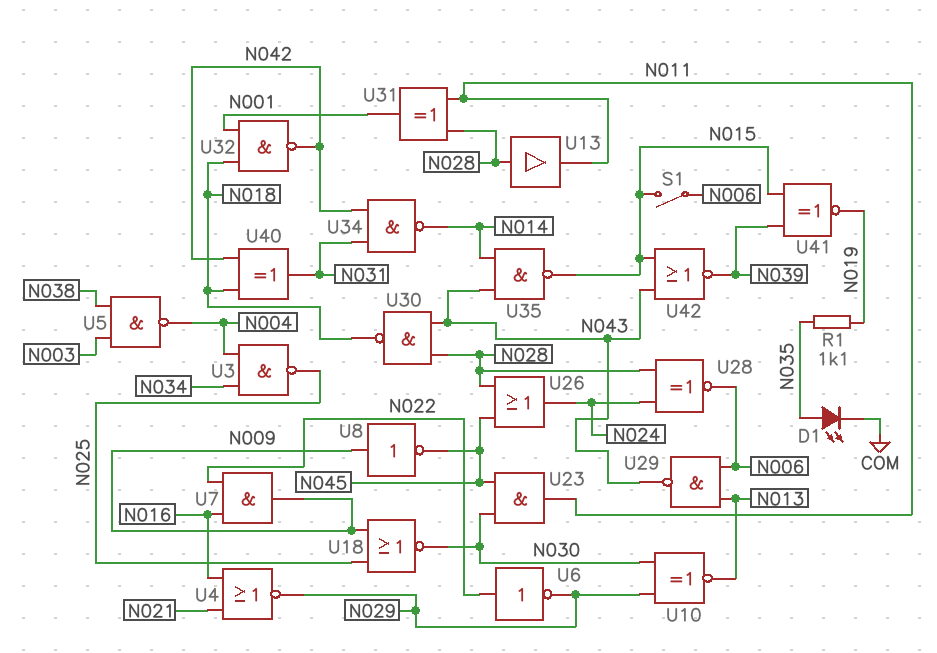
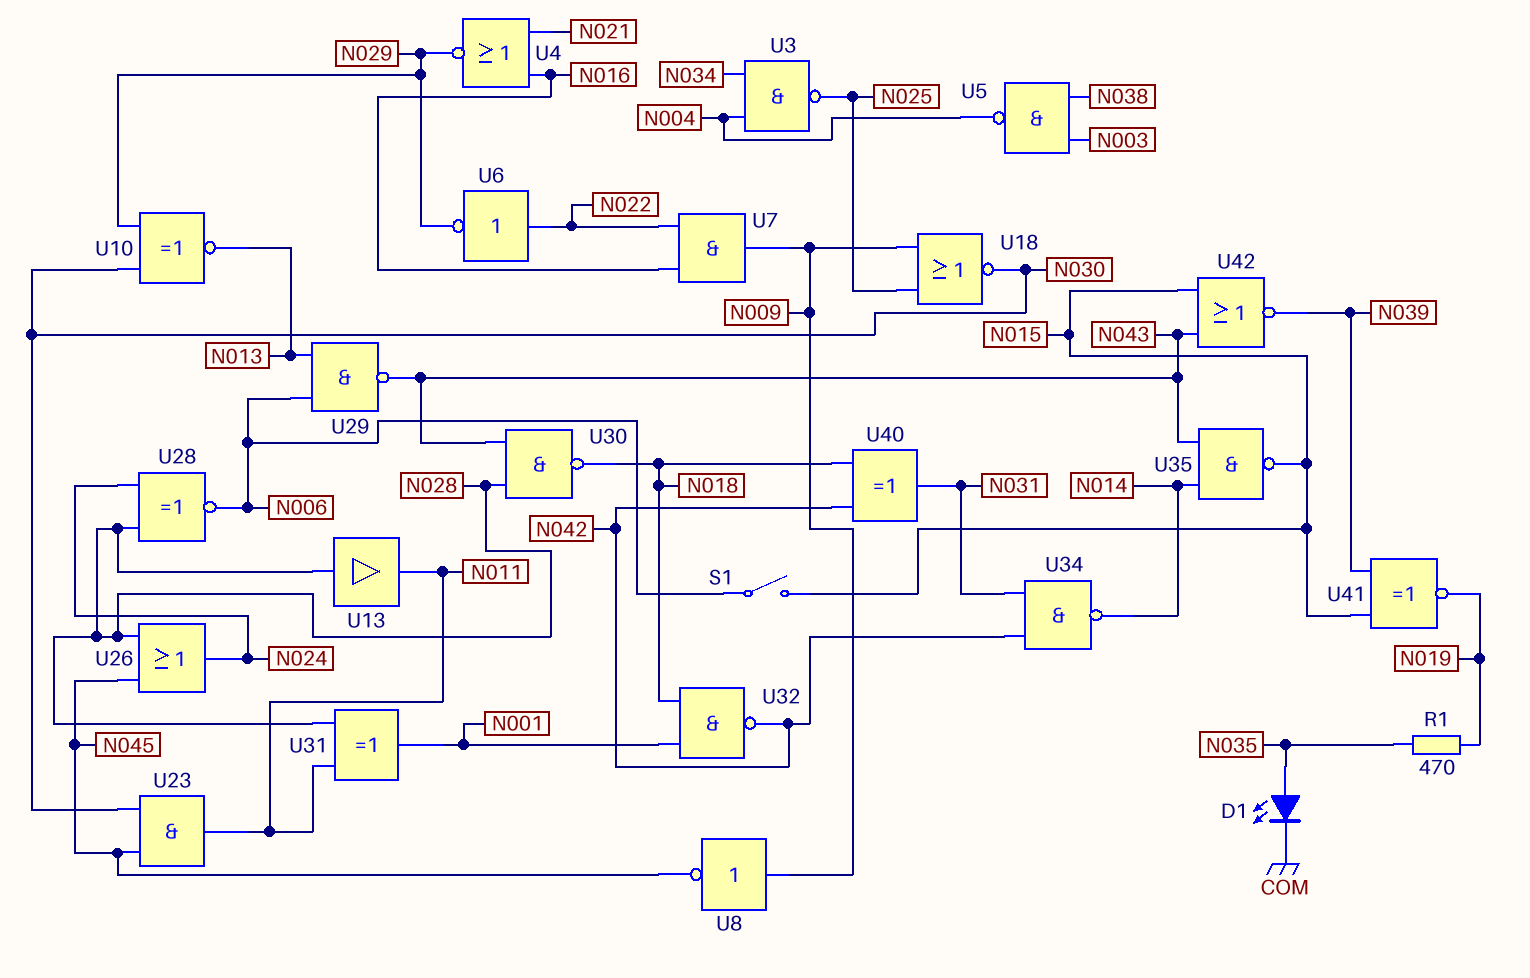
R1: 1.1k (N019, N035) -> 470 (N019, N035)

